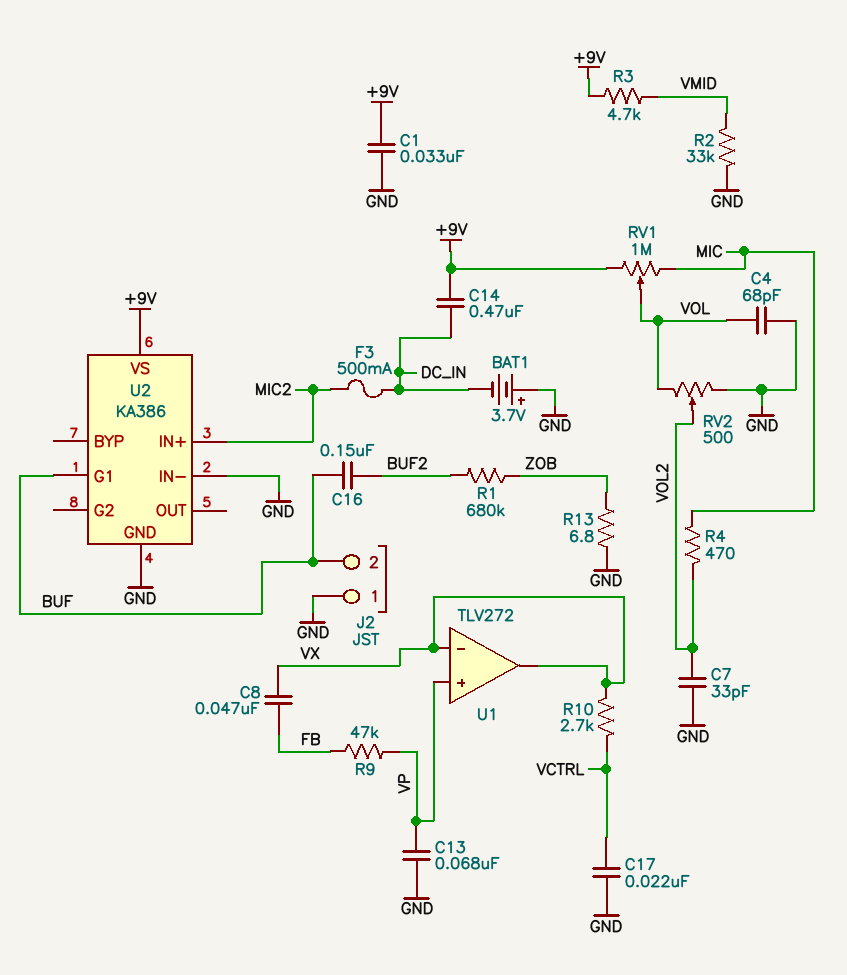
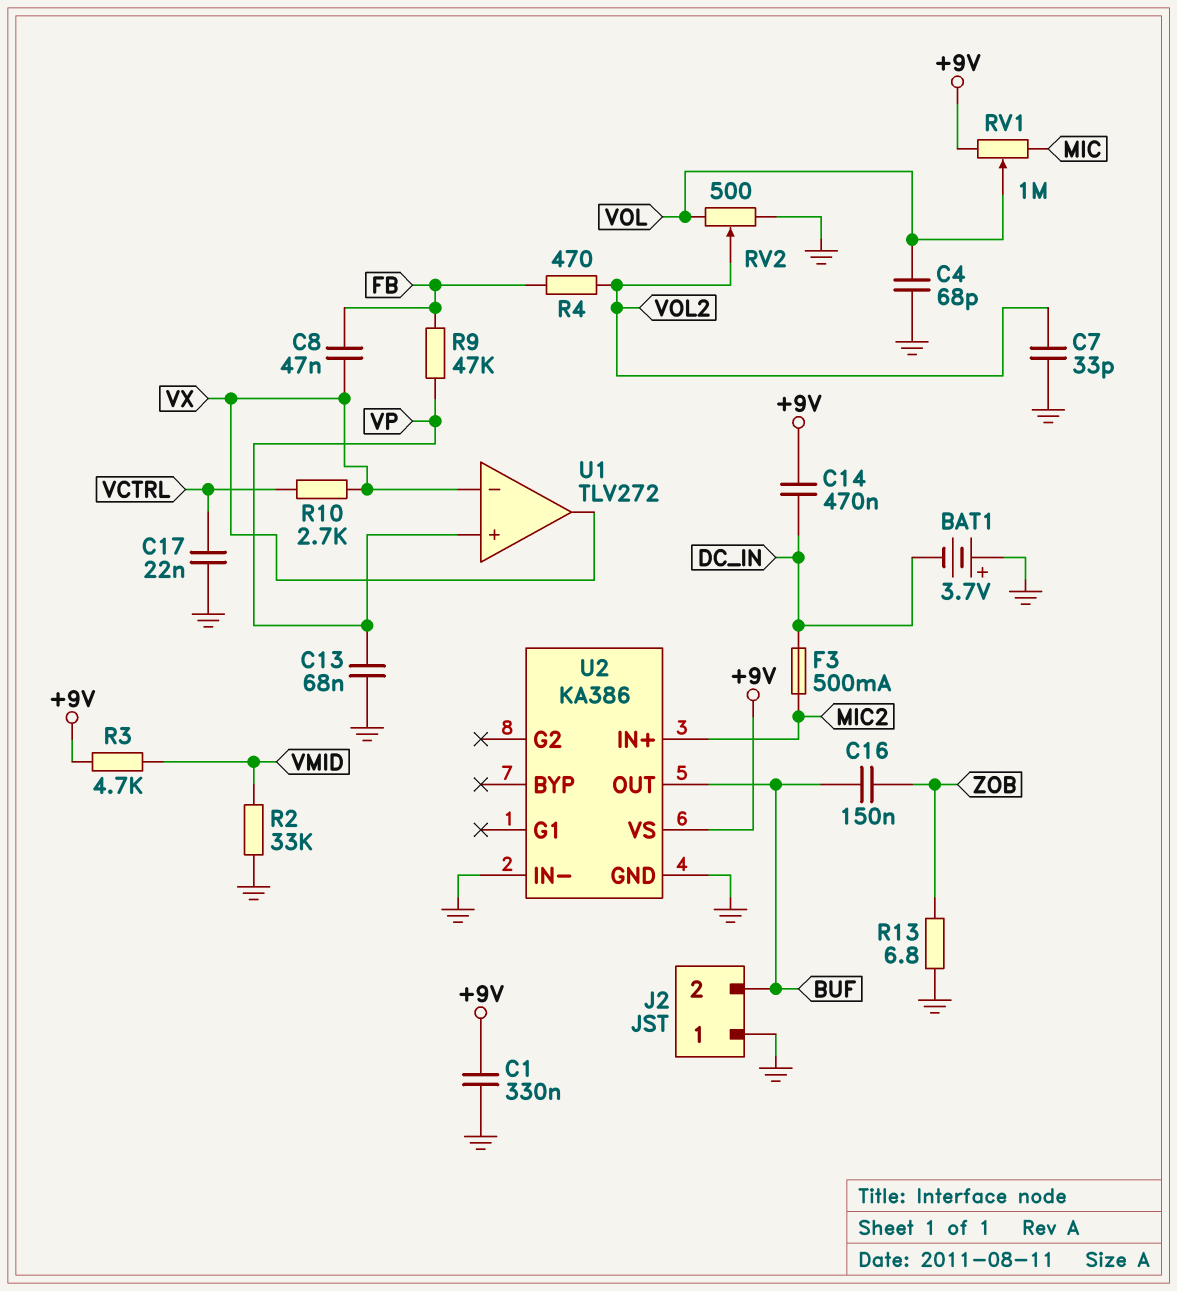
C1: 33nF (+9V, GND) -> 330nF (+9V, GND)
C16: 150nF (BUF, BUF2) -> 150nF (BUF, ZOB)
R1: 680k (BUF2, ZOB) -> none
R4: 470 (MIC, VOL2) -> 470 (FB, VOL2)
U2 pin G1: BUF -> none
U2 pin OUT: none -> BUF

